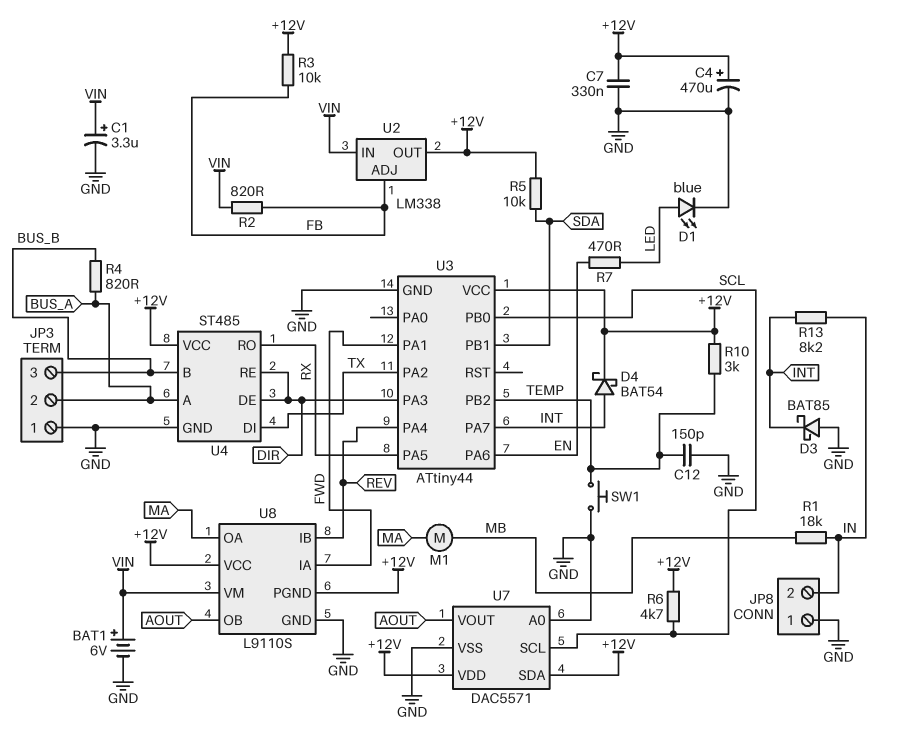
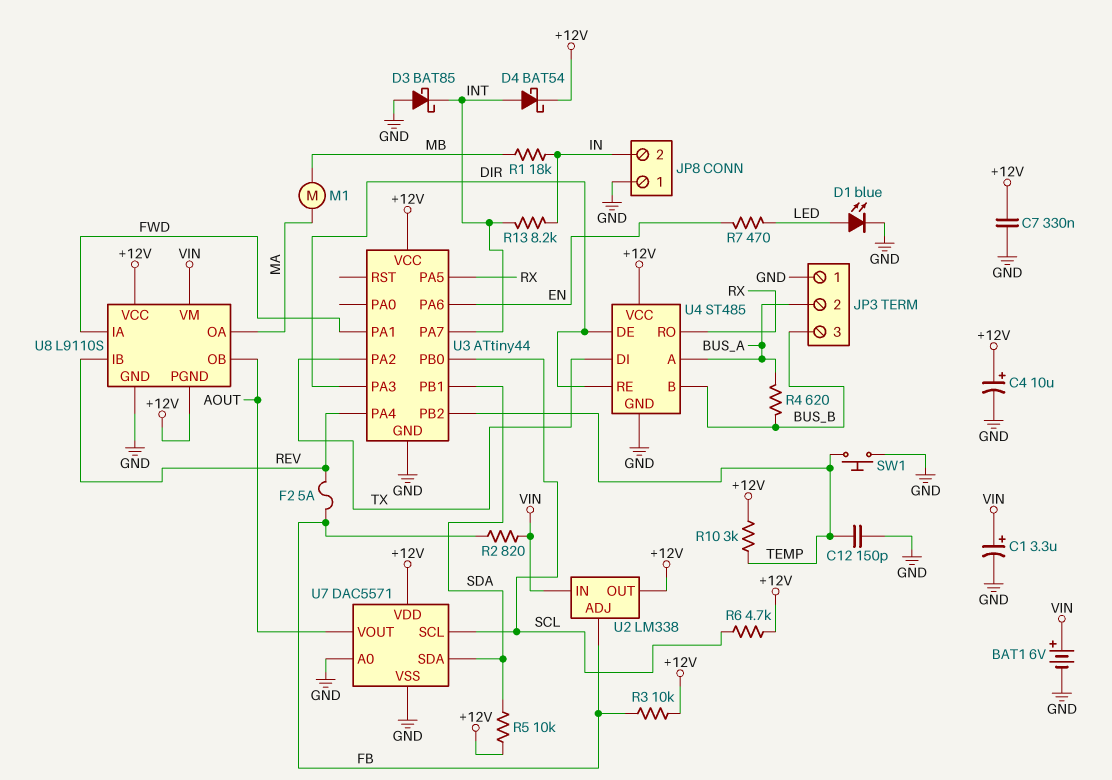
C4: 470uF (plus +12V, minus GND) -> 10uF (plus +12V, minus GND)
F2: none -> 5A (FB, REV)
R4: 820 (BUS_A, BUS_B) -> 620 (BUS_A, BUS_B)
U7 pin SDA: +12V -> SDA

